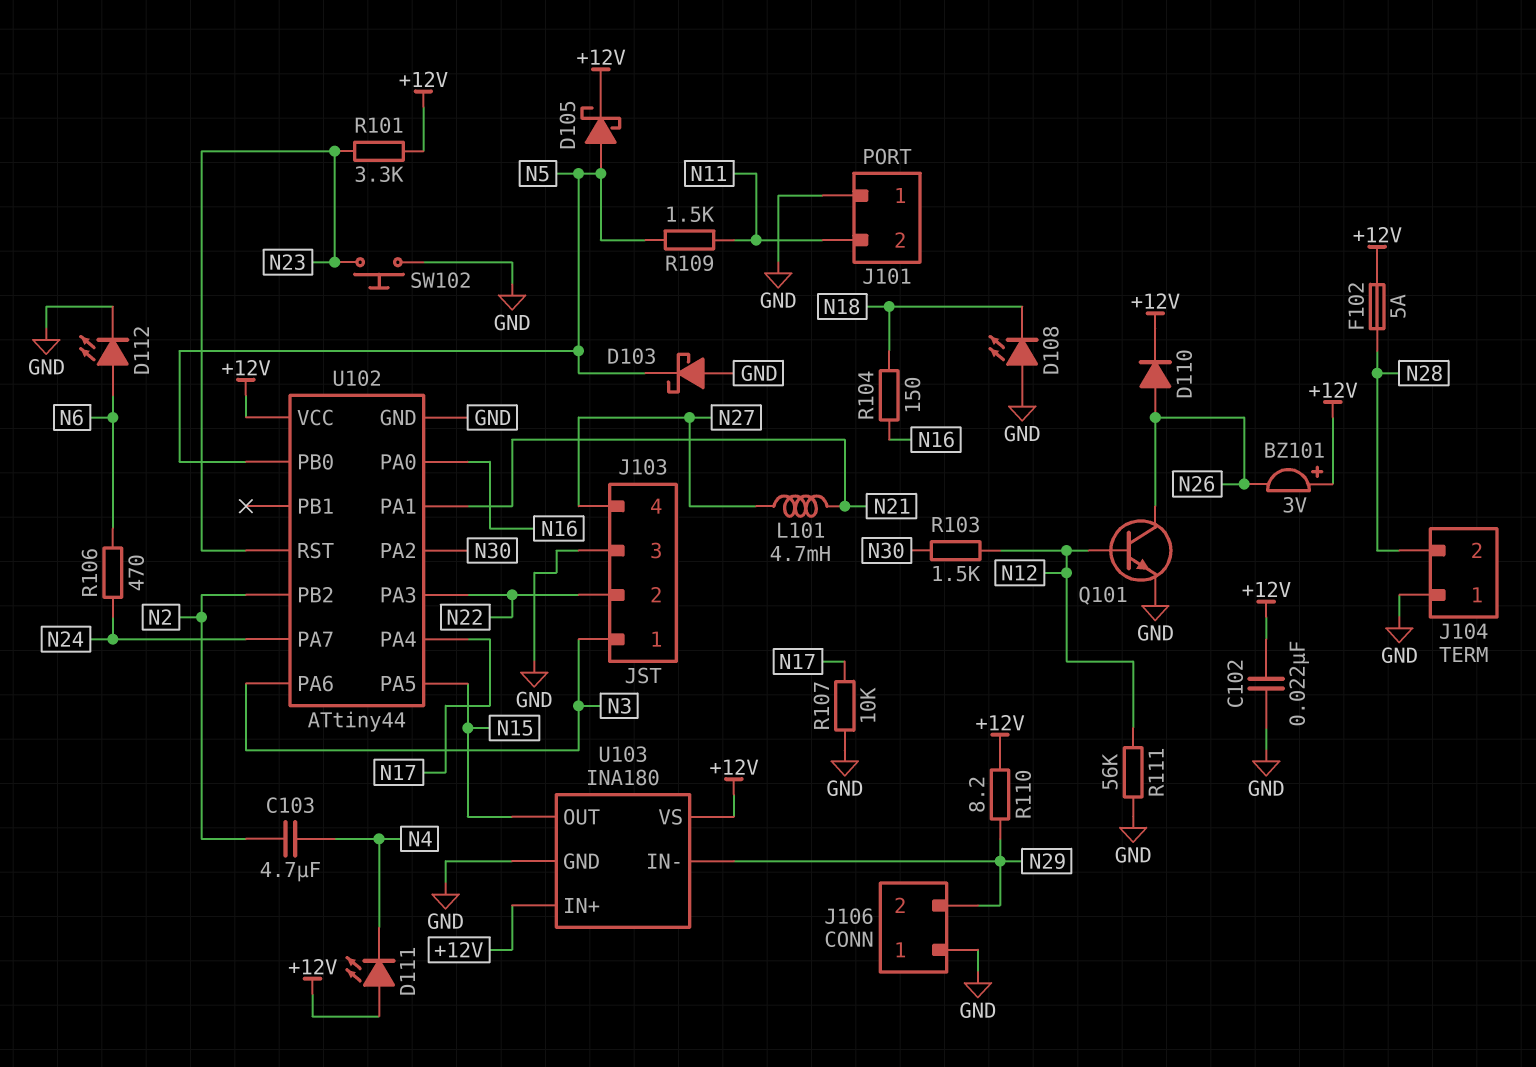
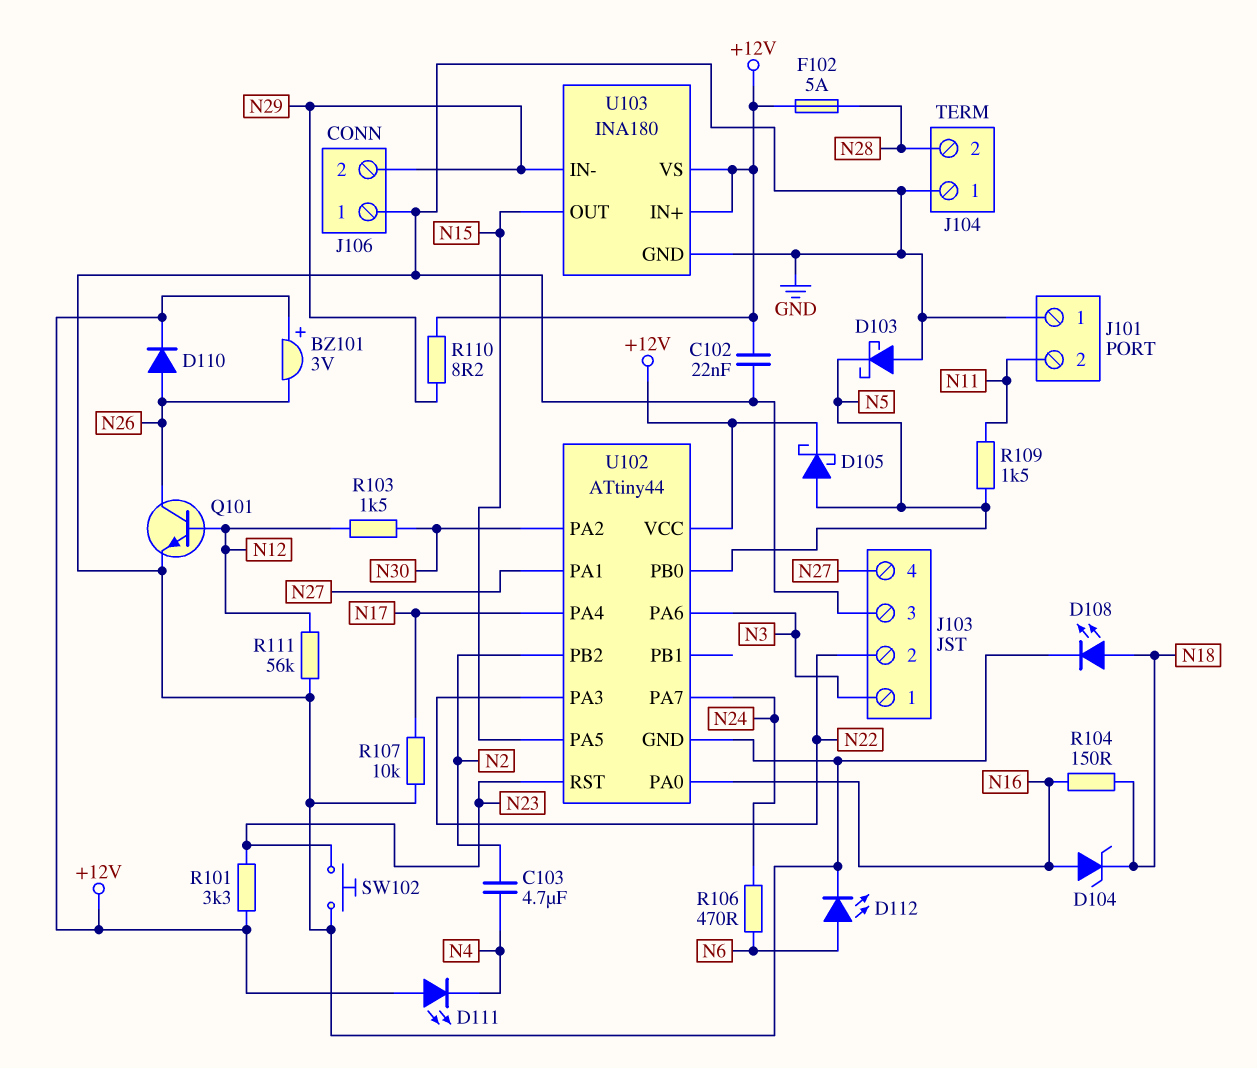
D104: none -> zener (A N16, K N18)
D108: LED (A GND, K N18) -> LED (A N18, K GND)
L101: 4.7mH (N21, N27) -> none
U102 pin PA1: N21 -> N27

